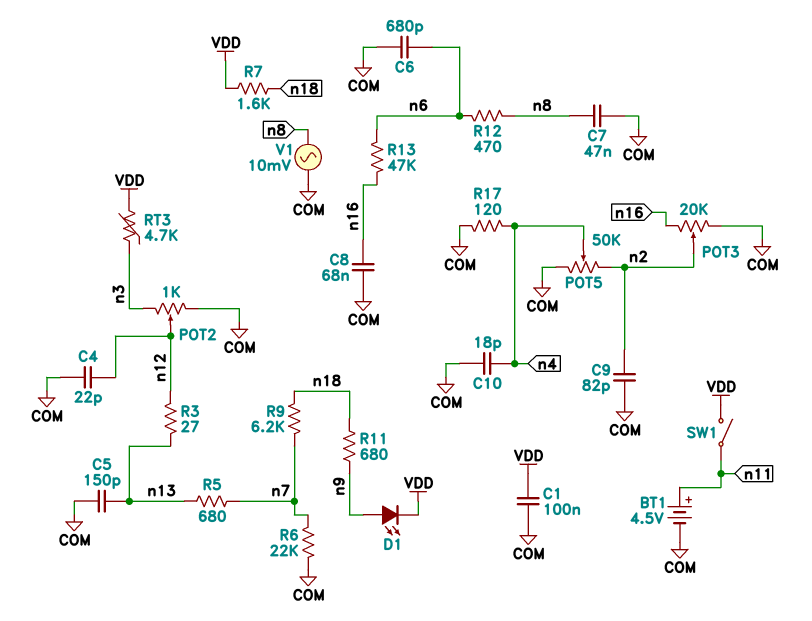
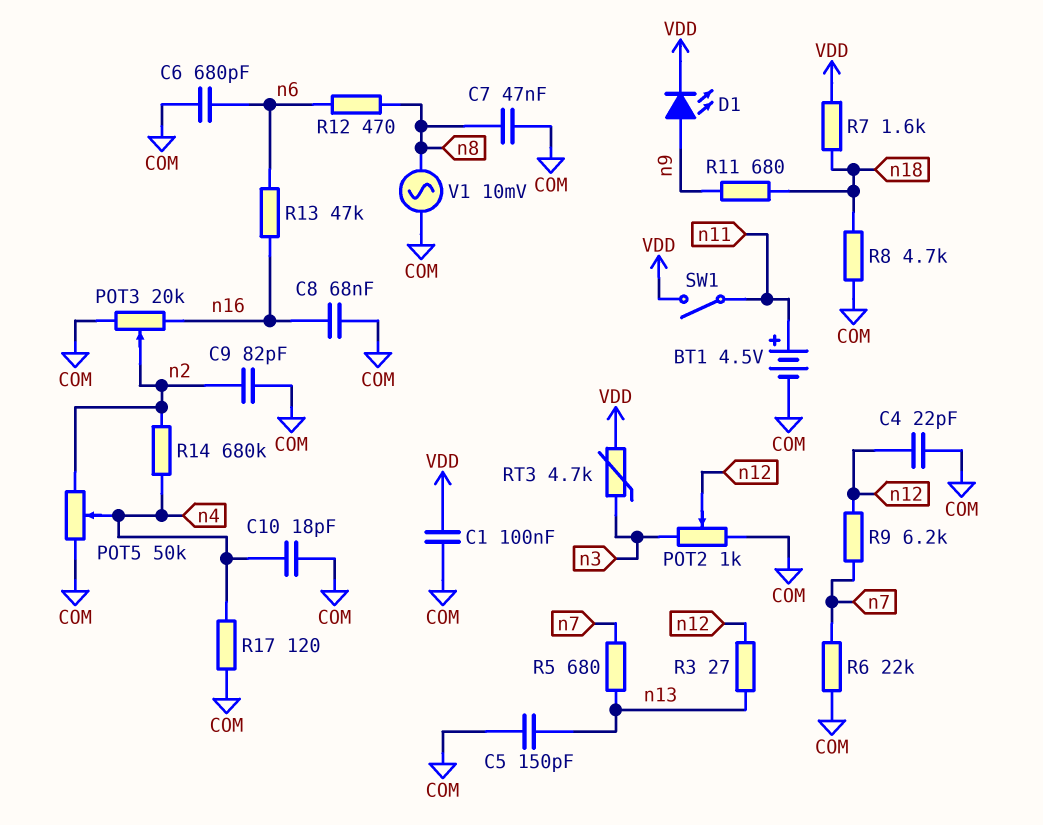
R8: none -> 4.7k (COM, n18)
R9: 6.2k (n7, n18) -> 6.2k (n7, n12)
R14: none -> 680k (n2, n4)

